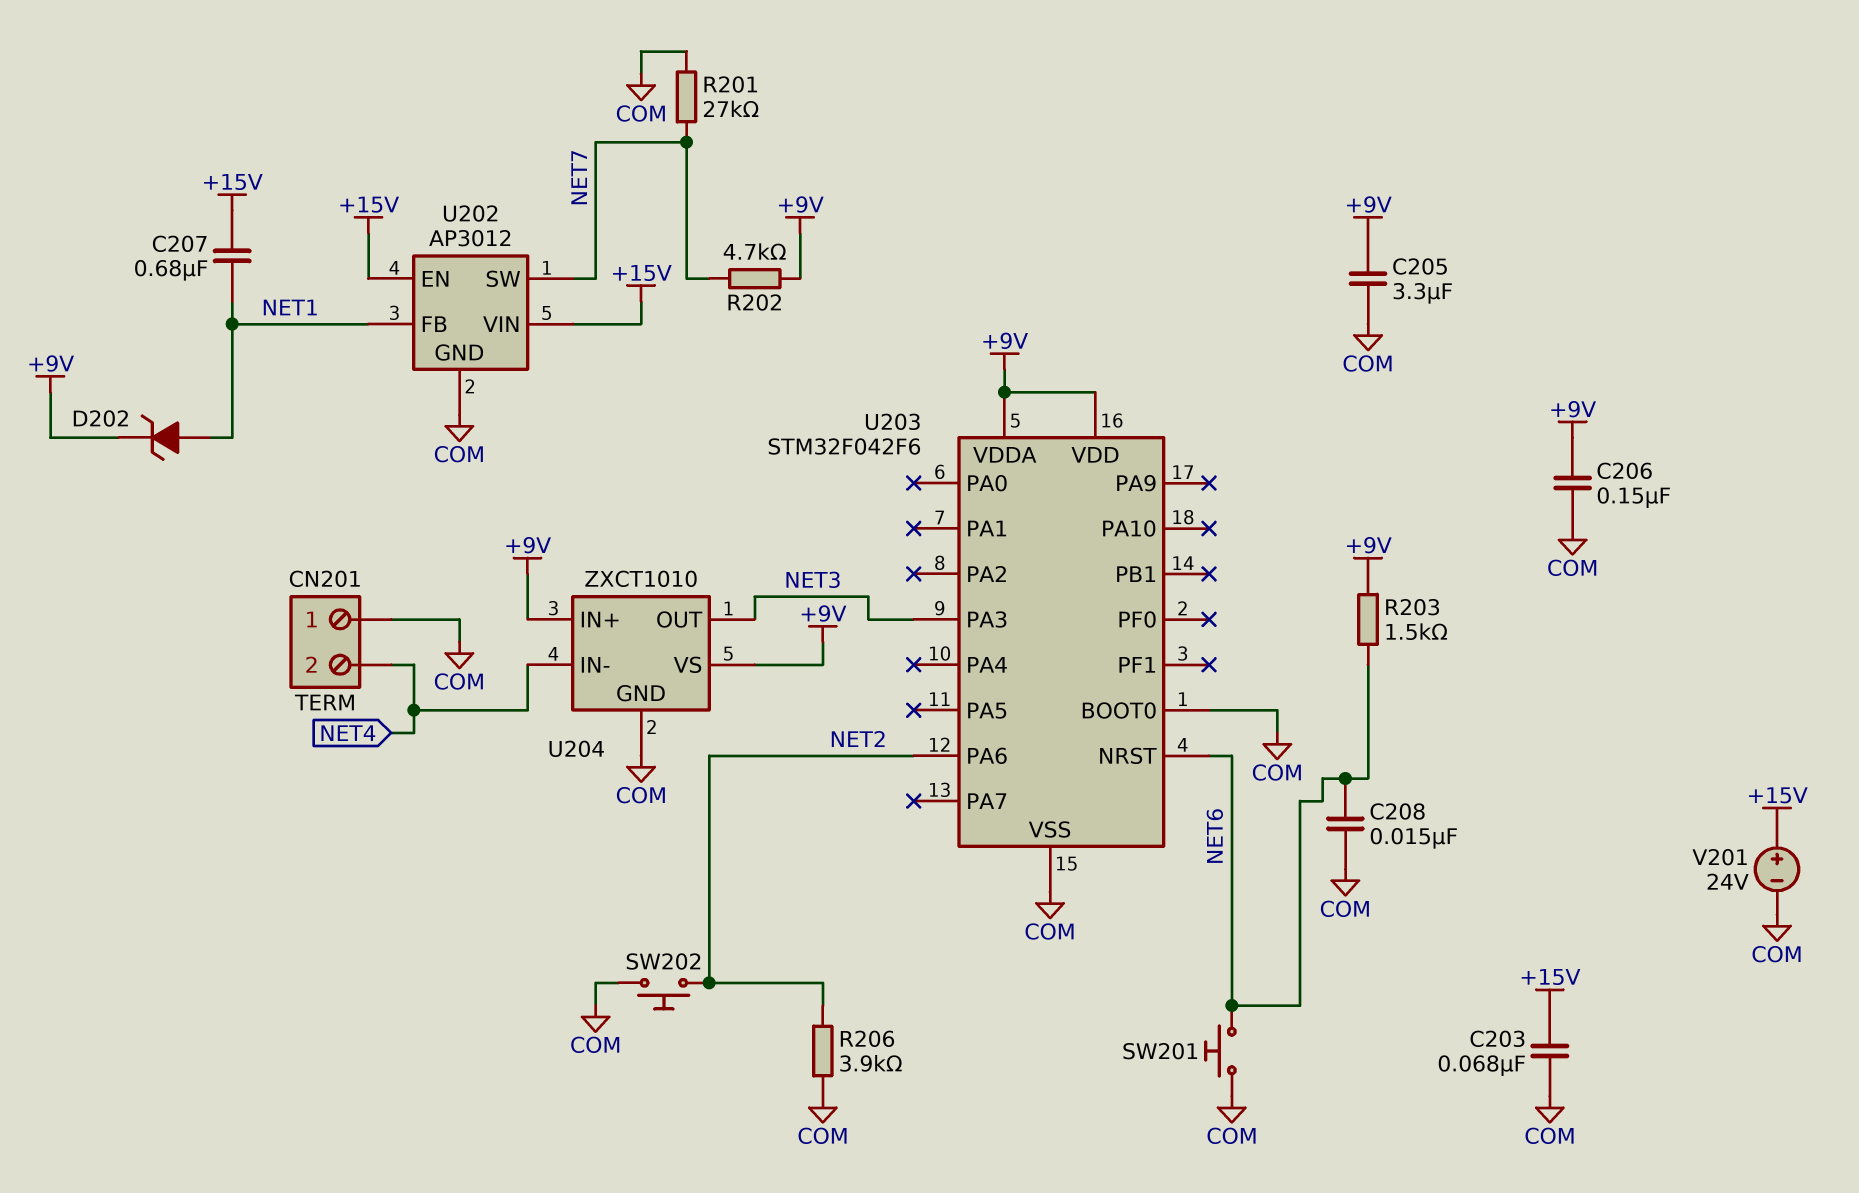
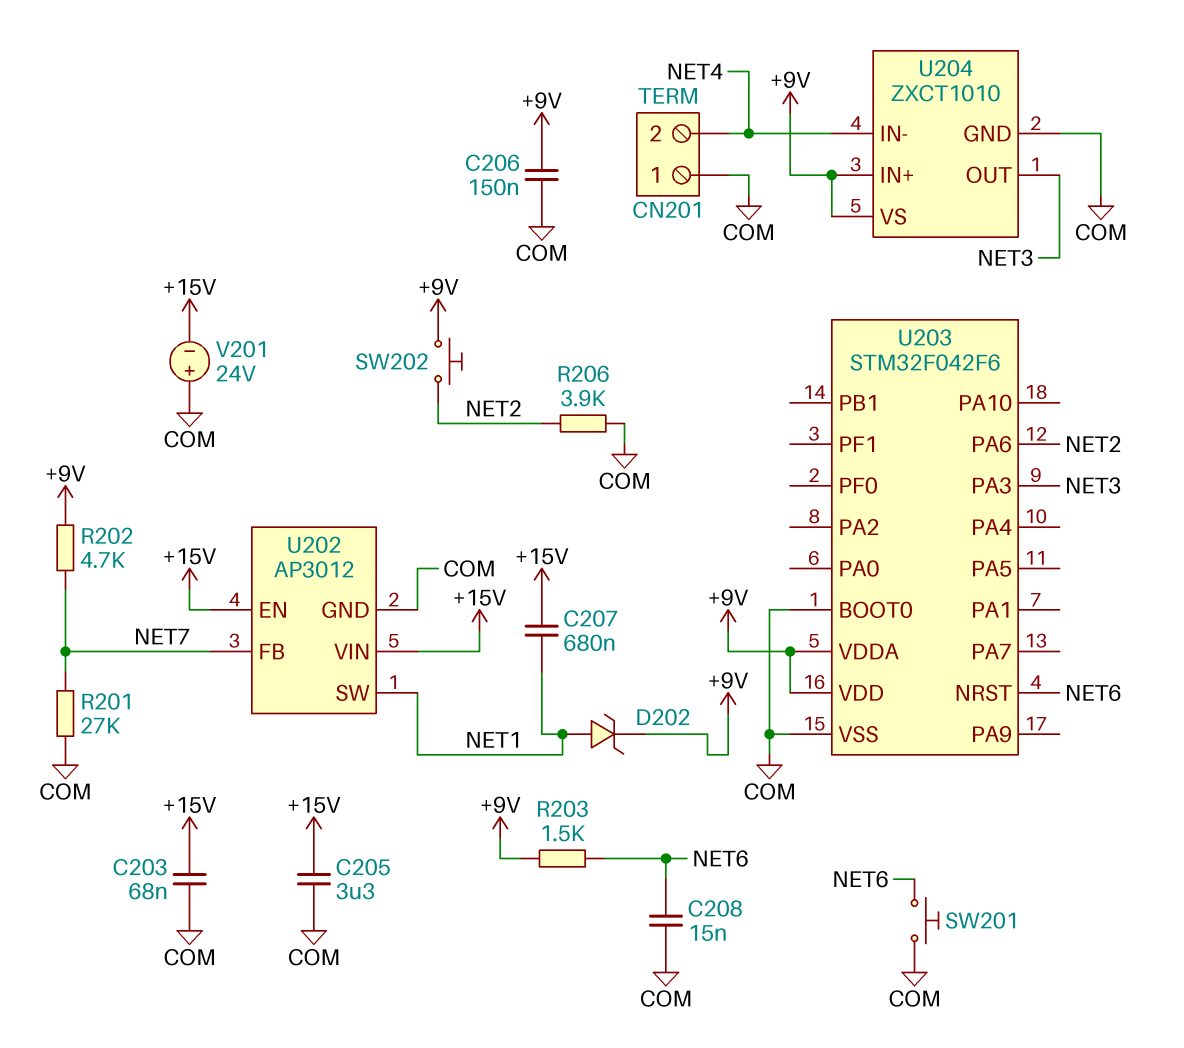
C205: 3.3uF (+9V, COM) -> 3.3uF (+15V, COM)
SW202: button (COM, NET2) -> button (+9V, NET2)
U202 pin FB: NET1 -> NET7
U202 pin SW: NET7 -> NET1
V201: 24V (plus +15V, minus COM) -> 24V (plus COM, minus +15V)

